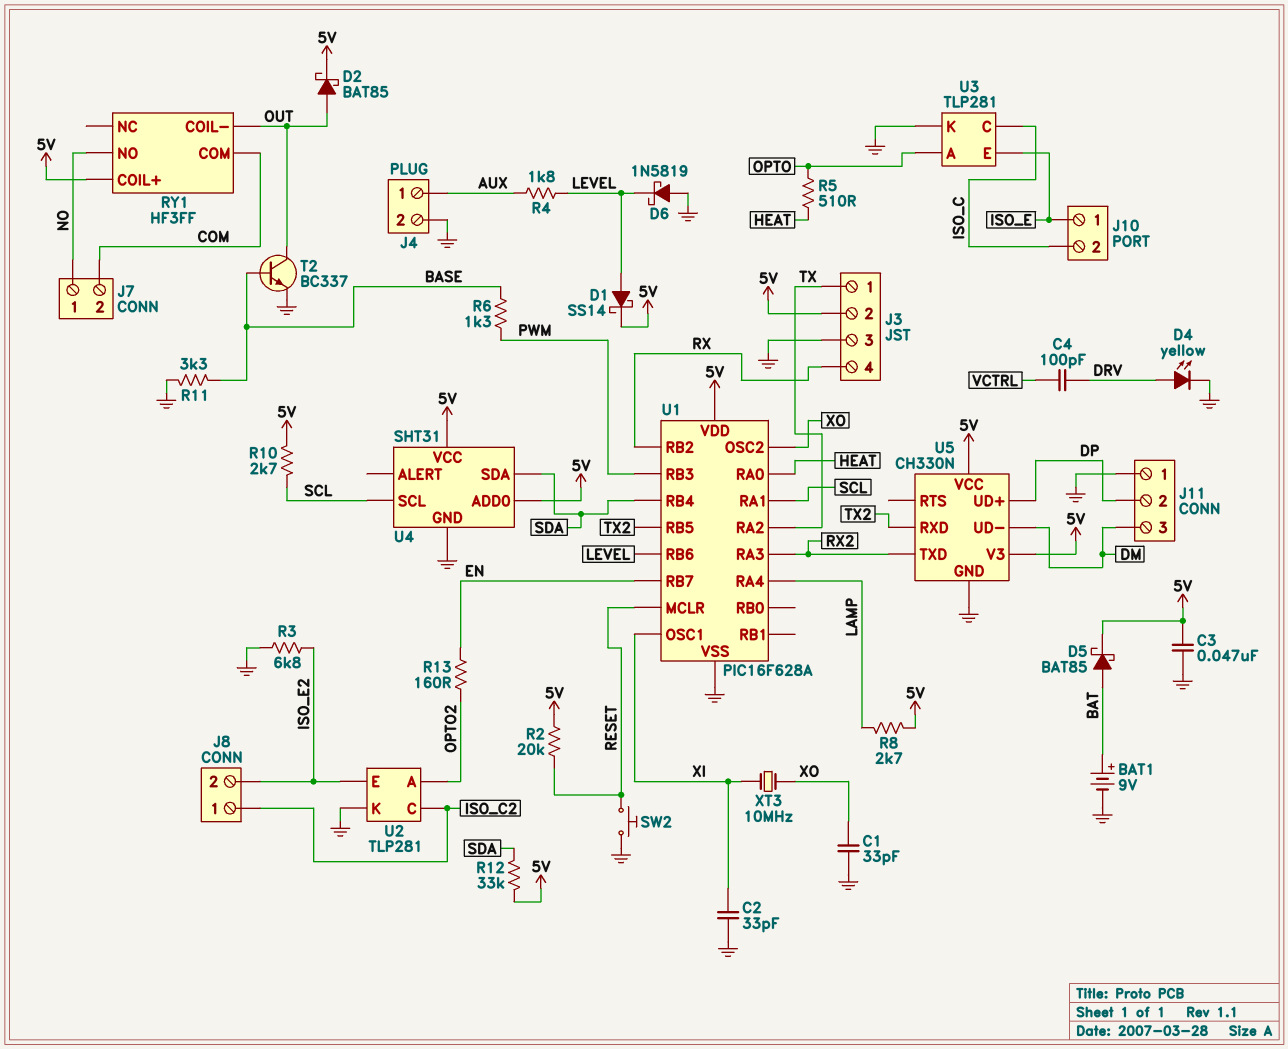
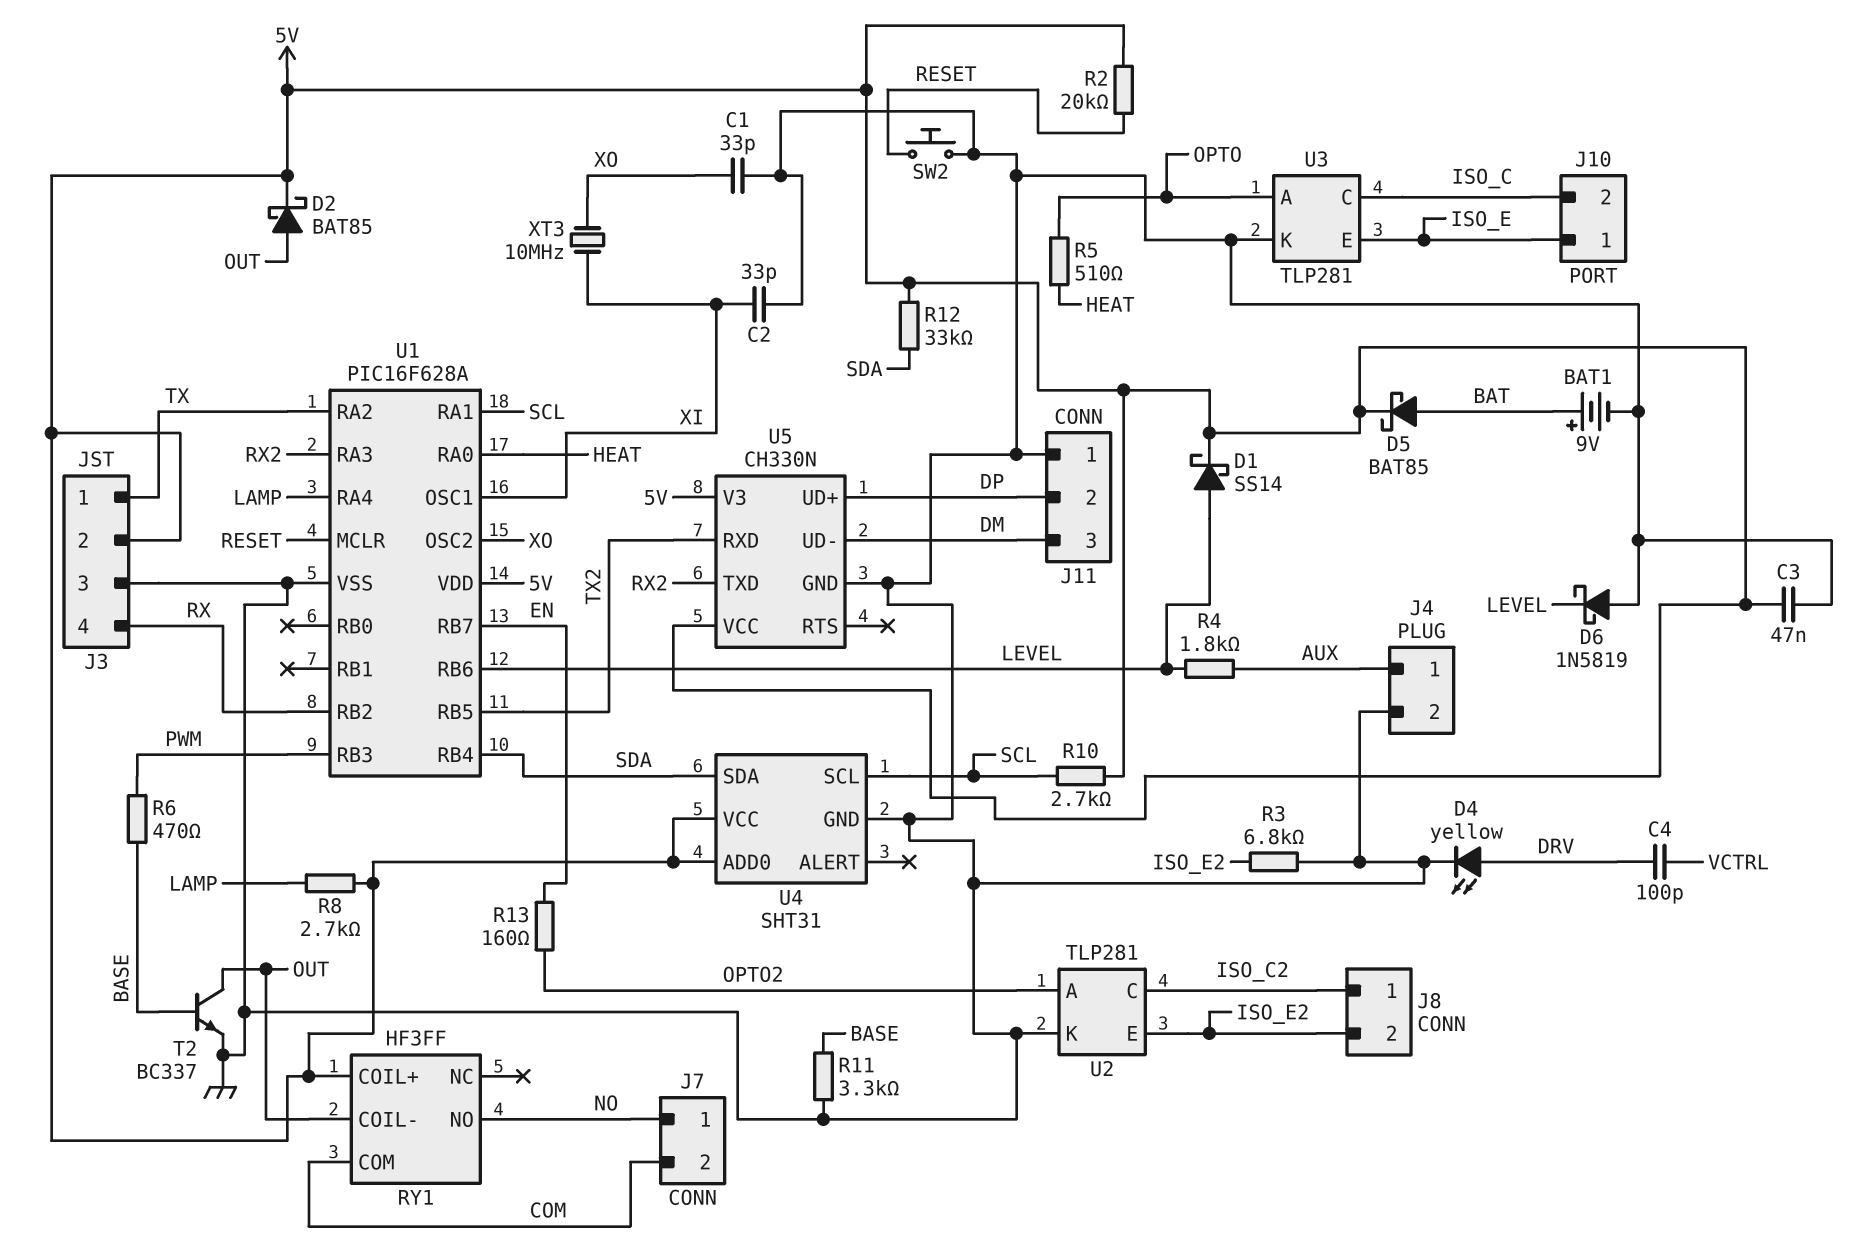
R6: 1.3k (BASE, PWM) -> 470 (BASE, PWM)

